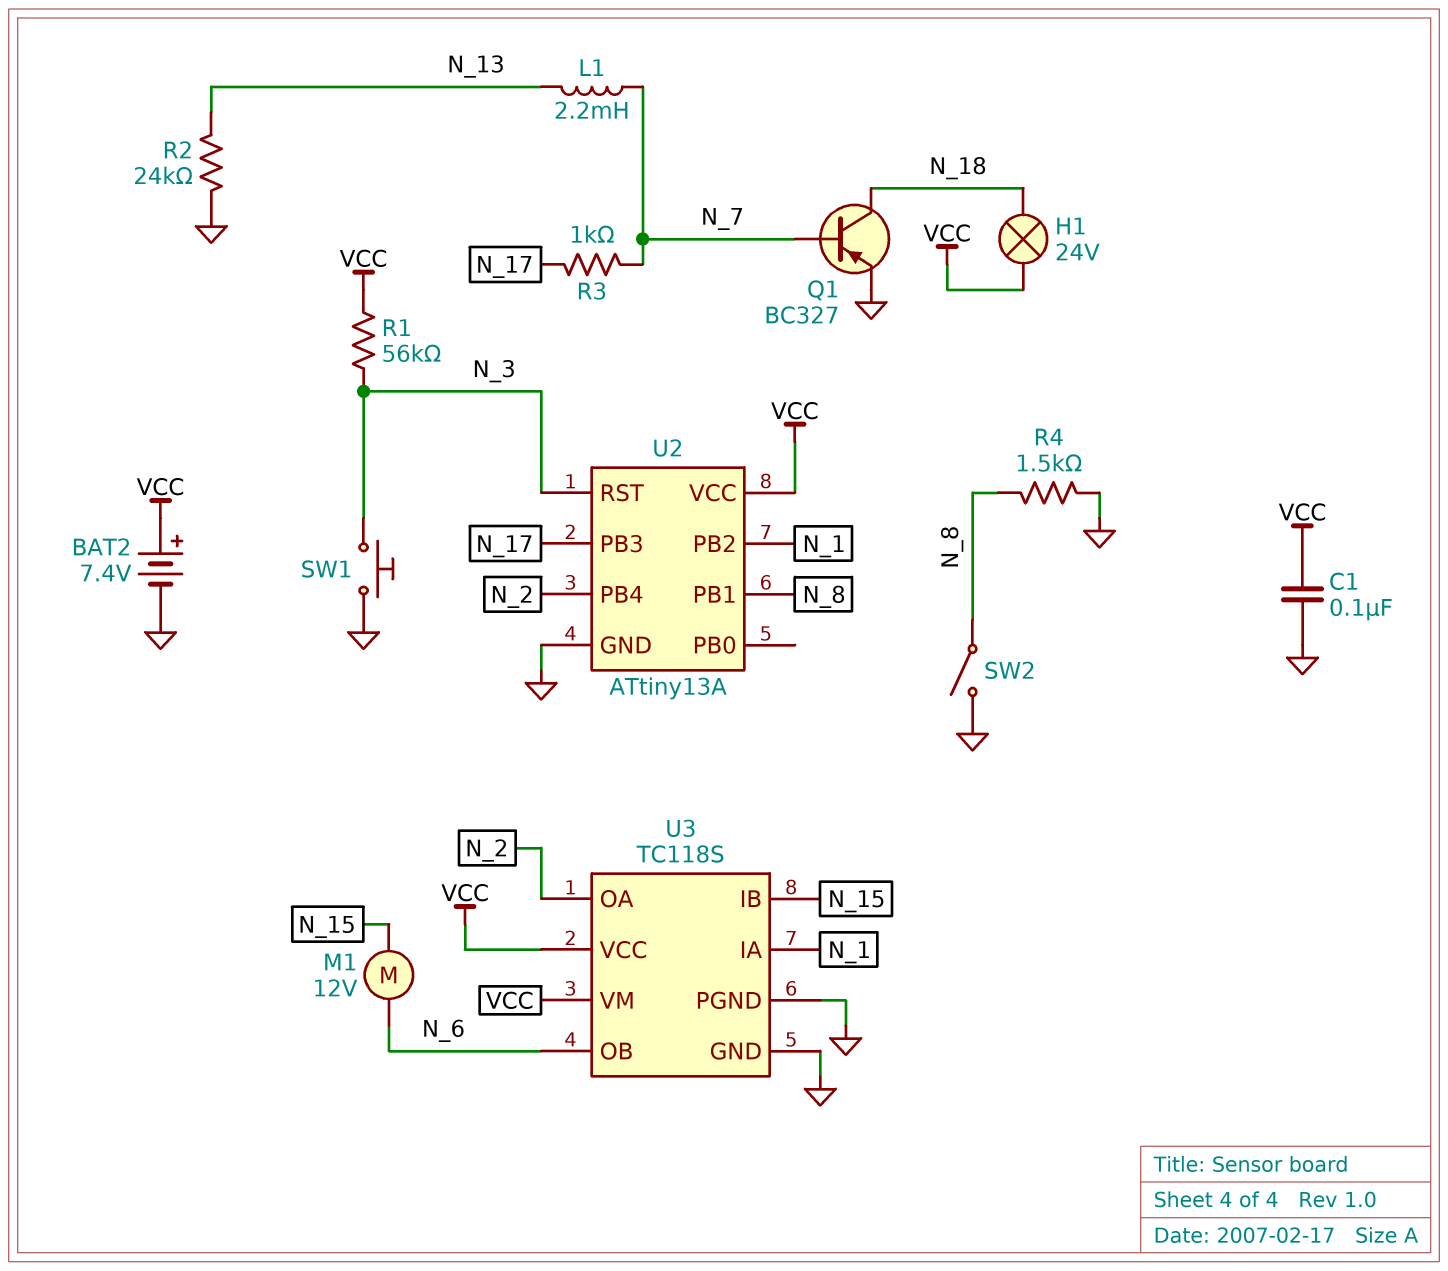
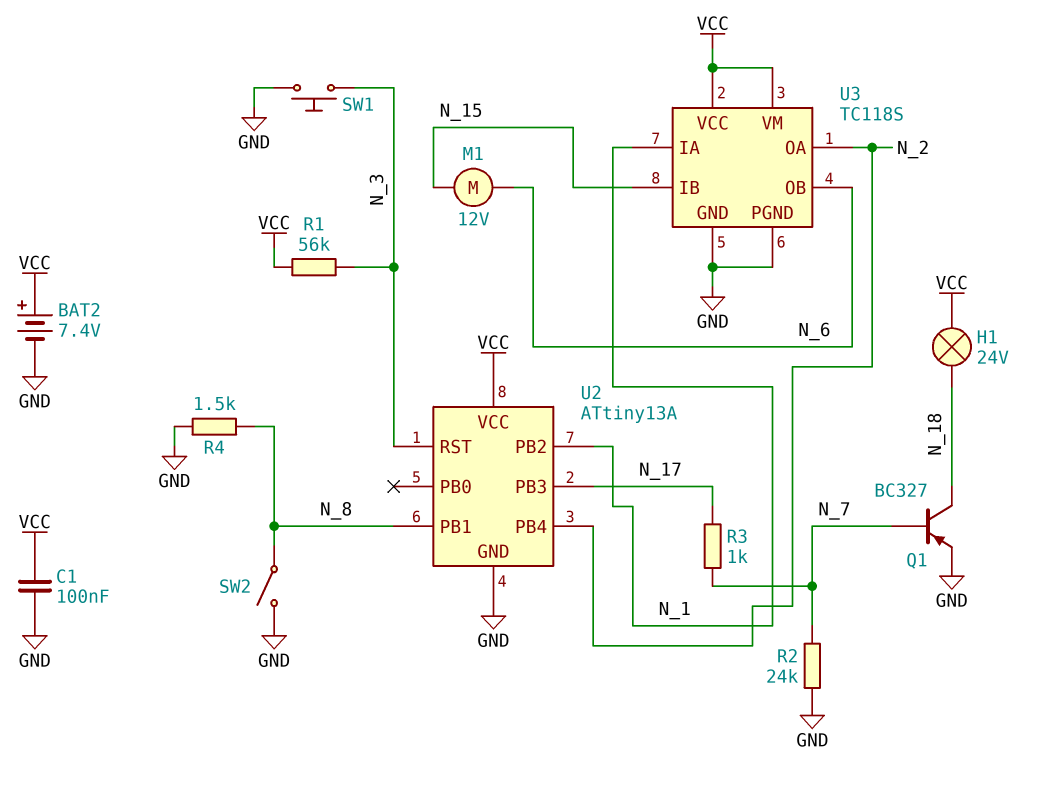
L1: 2.2mH (N_7, N_13) -> none
R2: 24k (GND, N_13) -> 24k (GND, N_7)

